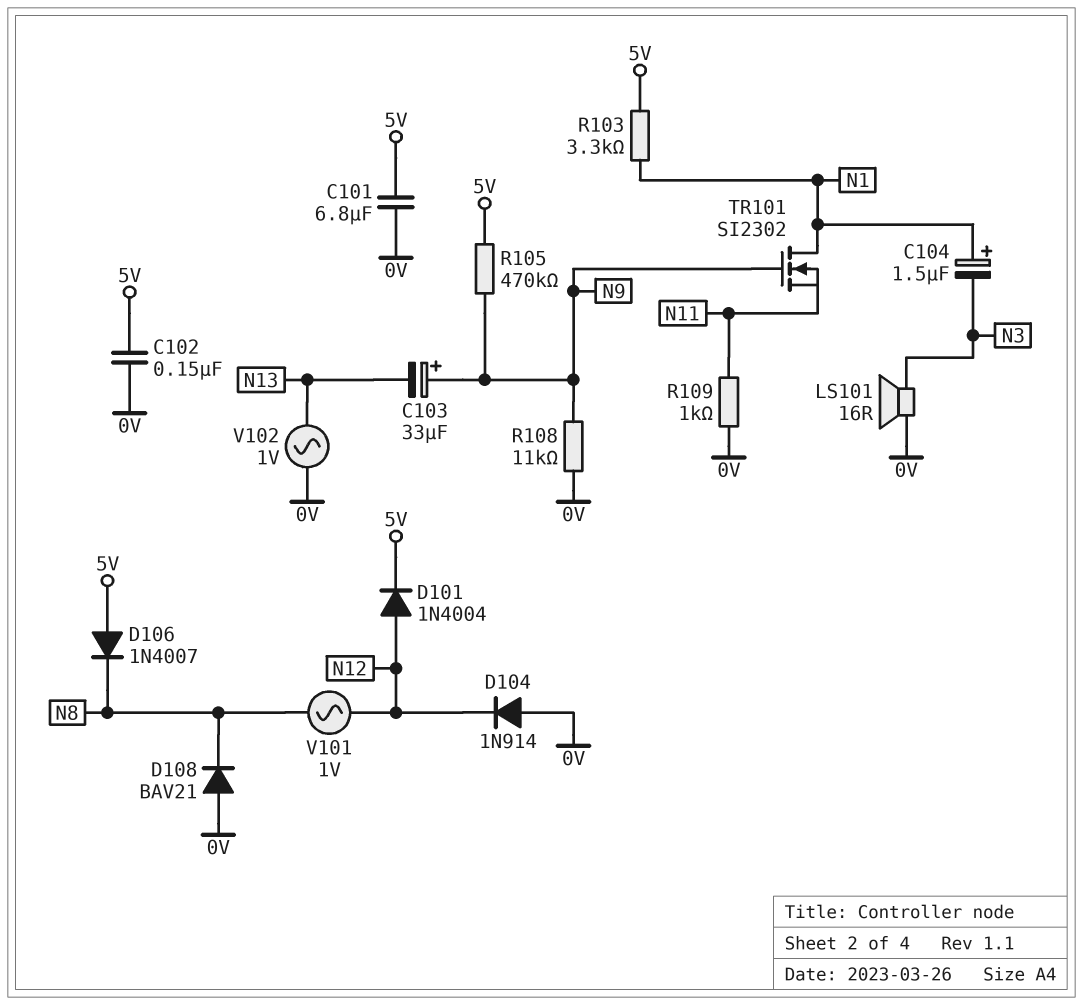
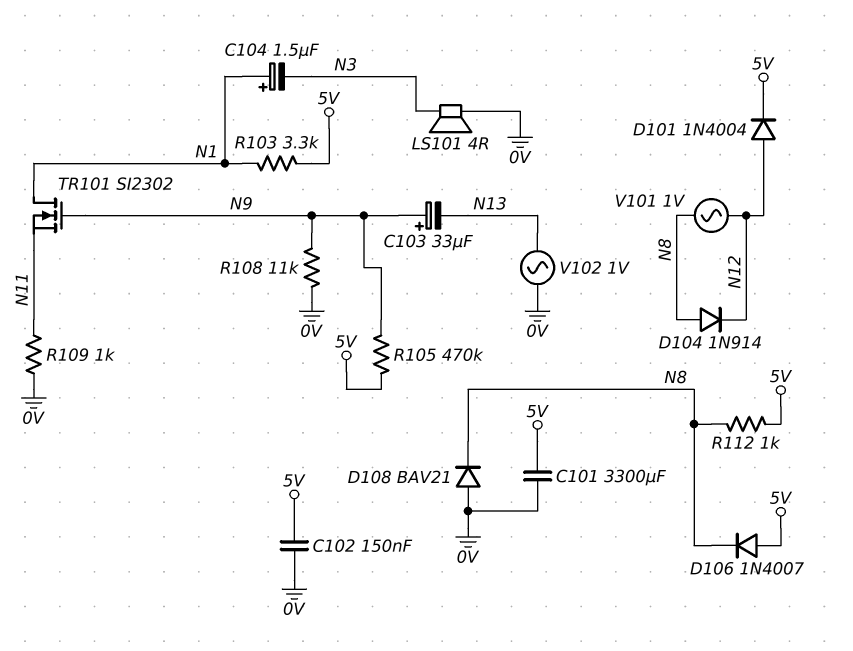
C101: 6.8uF (0V, 5V) -> 3300uF (0V, 5V)
D104: diode 1N914 (A 0V, K N12) -> diode 1N914 (A N8, K N12)
LS101: speaker 16R (0V, N3) -> speaker 4R (0V, N3)
R112: none -> 1k (5V, N8)

